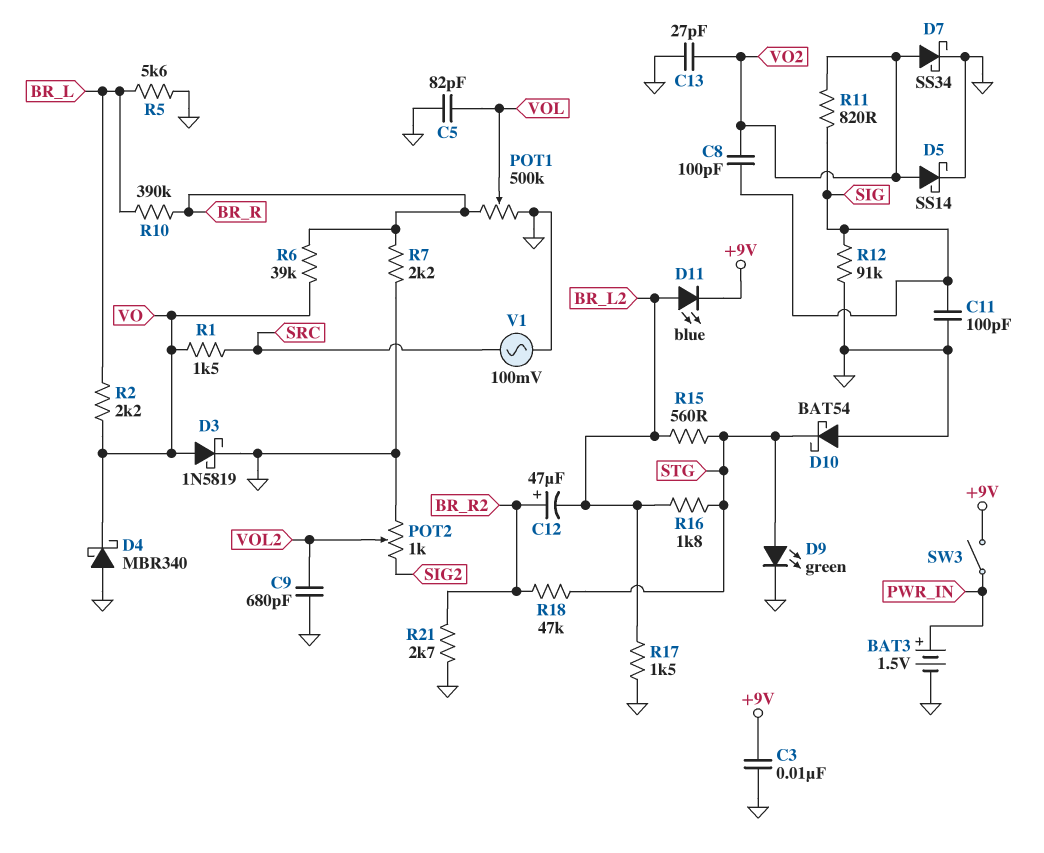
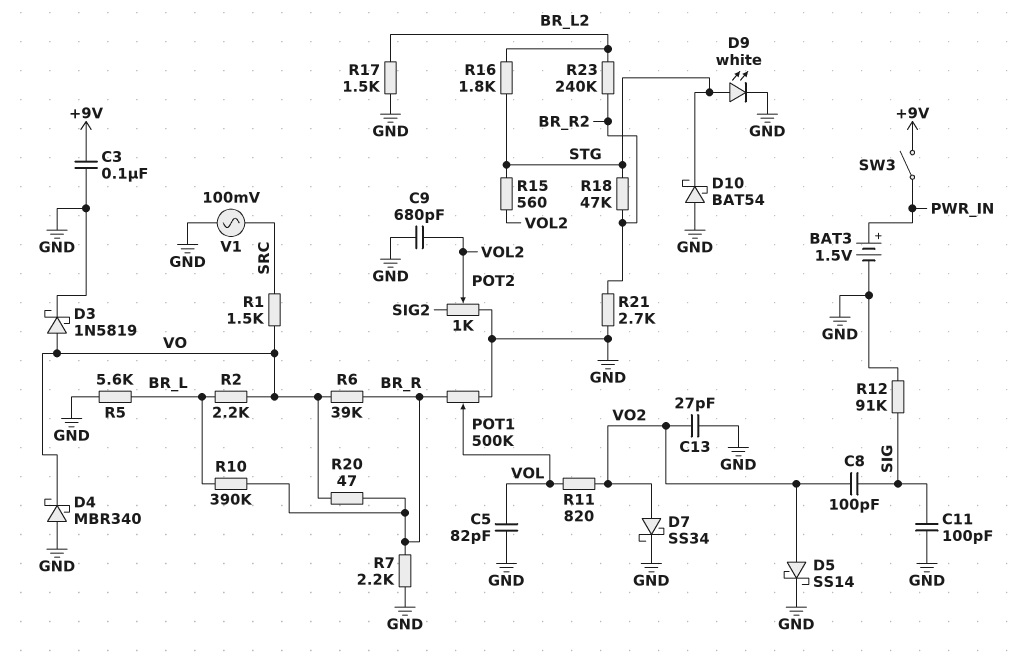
C3: 10nF (+9V, GND) -> 100nF (+9V, GND)
C12: 47uF (plus BR_R2, minus BR_L2) -> none
D9: LED green (A STG, K GND) -> LED white (A STG, K GND)
D11: LED blue (A BR_L2, K +9V) -> none
R11: 820 (SIG, VO2) -> 820 (VO2, VOL)
R15: 560 (BR_L2, STG) -> 560 (STG, VOL2)
R20: none -> 47 (BR_R, VO)
R23: none -> 240k (BR_L2, BR_R2)

